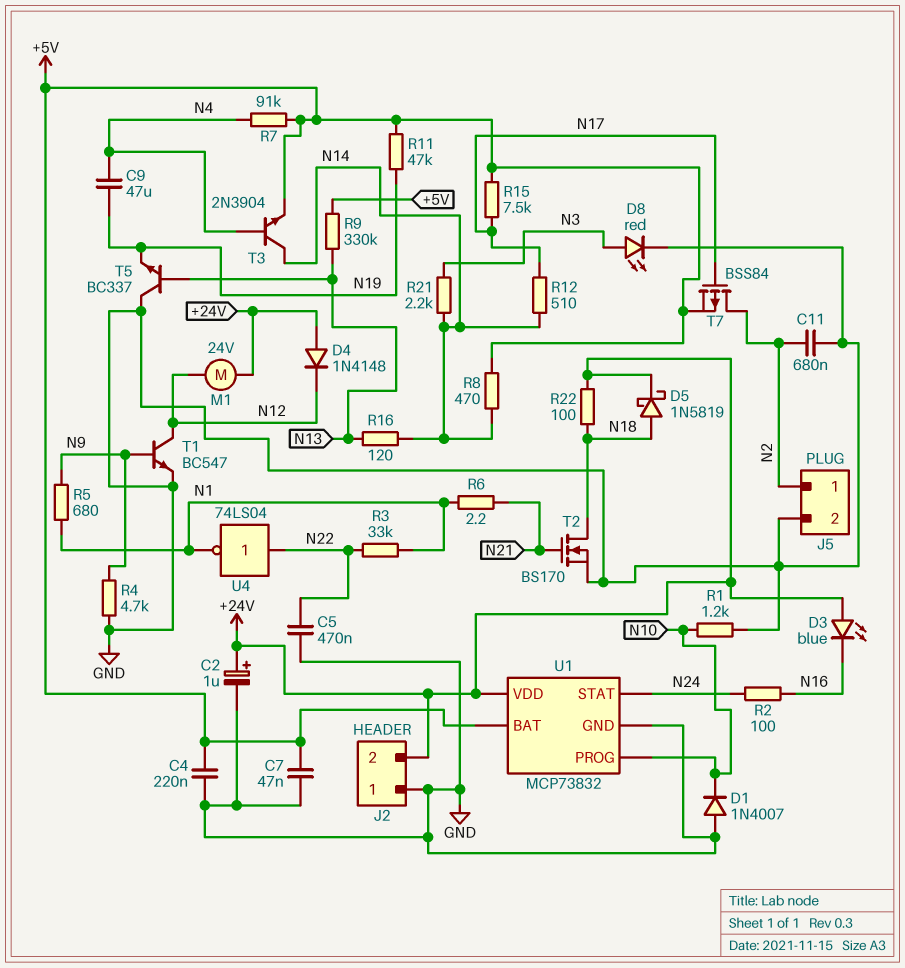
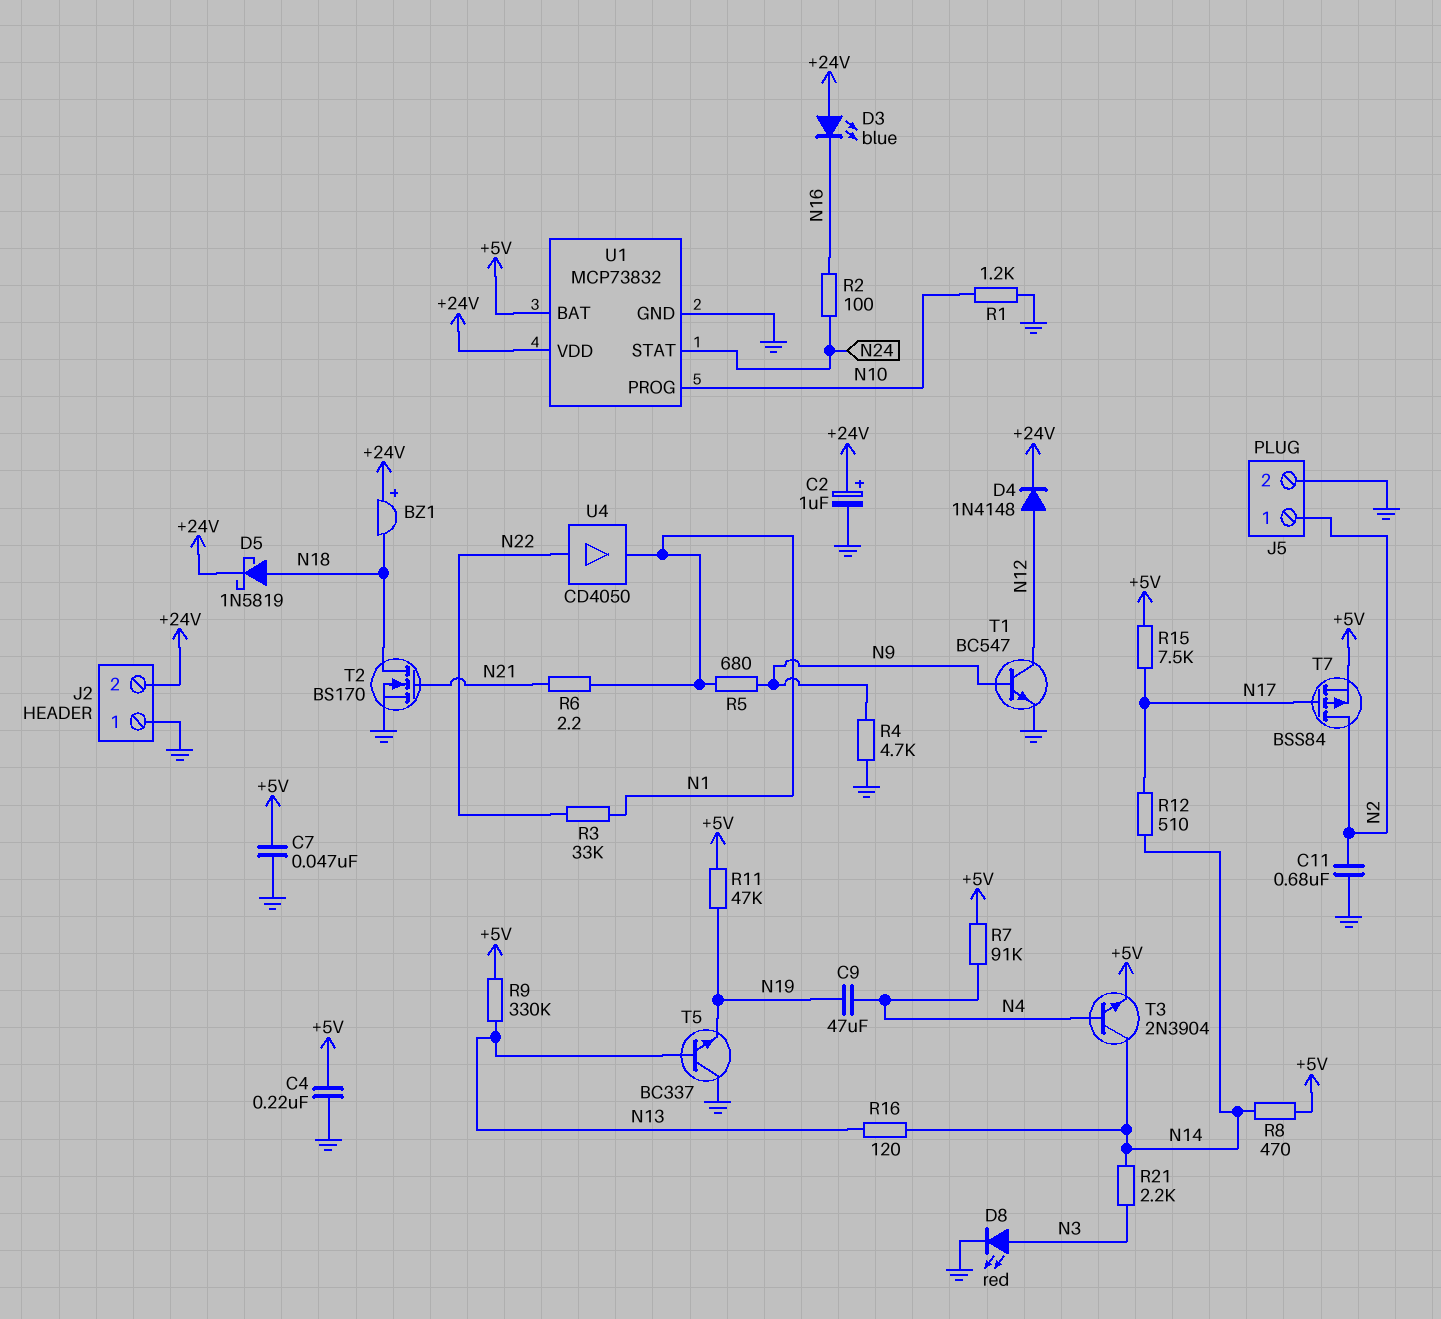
BZ1: none -> buzzer (plus +24V, minus N18)
C5: 470nF (GND, N22) -> none
D1: diode 1N4007 (A GND, K N10) -> none
D4: diode 1N4148 (A +24V, K N12) -> diode 1N4148 (A N12, K +24V)
M1: motor 24V (+24V, N12) -> none
R22: 100 (+24V, N18) -> none
U4: NOT 74LS04 (in N22, out N1) -> buffer CD4050 (in N22, out N1)

